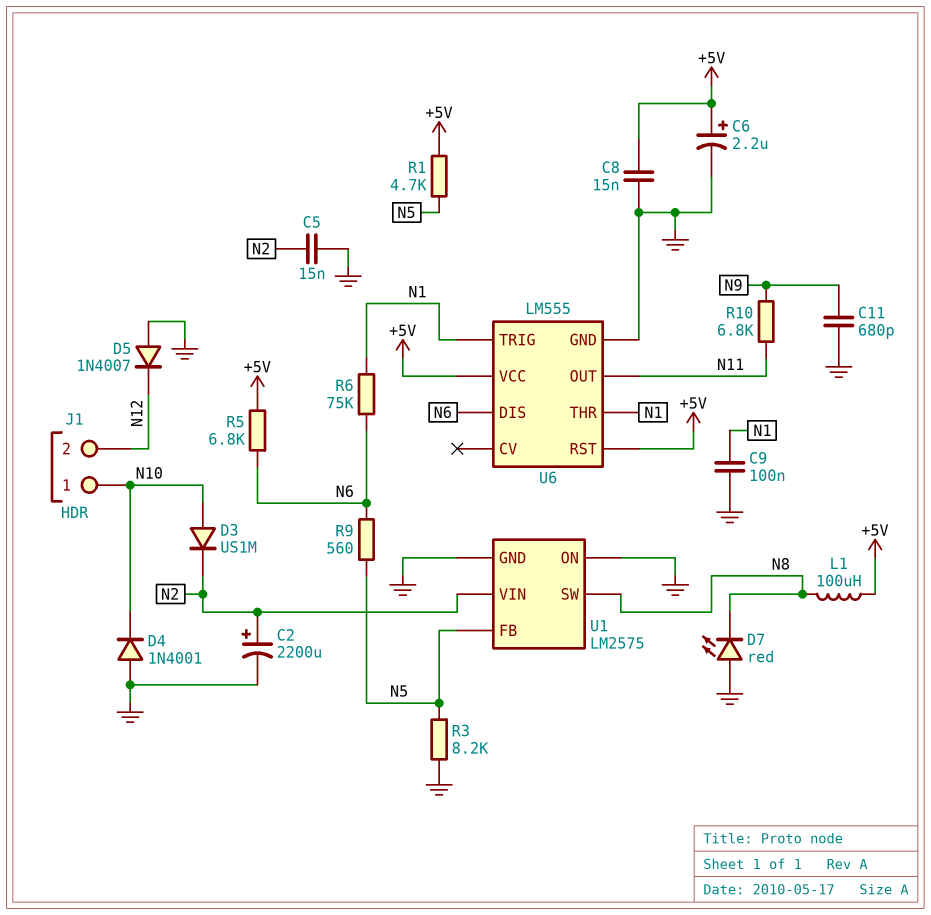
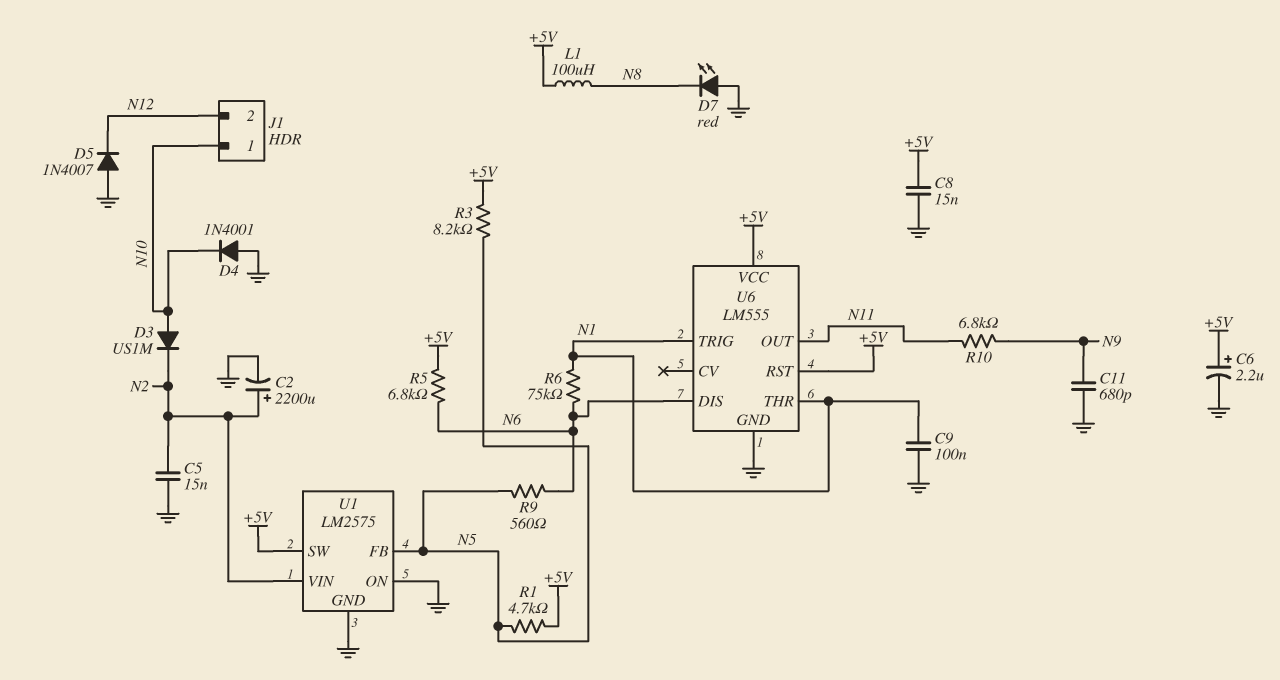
R3: 8.2k (GND, N5) -> 8.2k (+5V, N5)
U1 pin SW: N8 -> +5V

